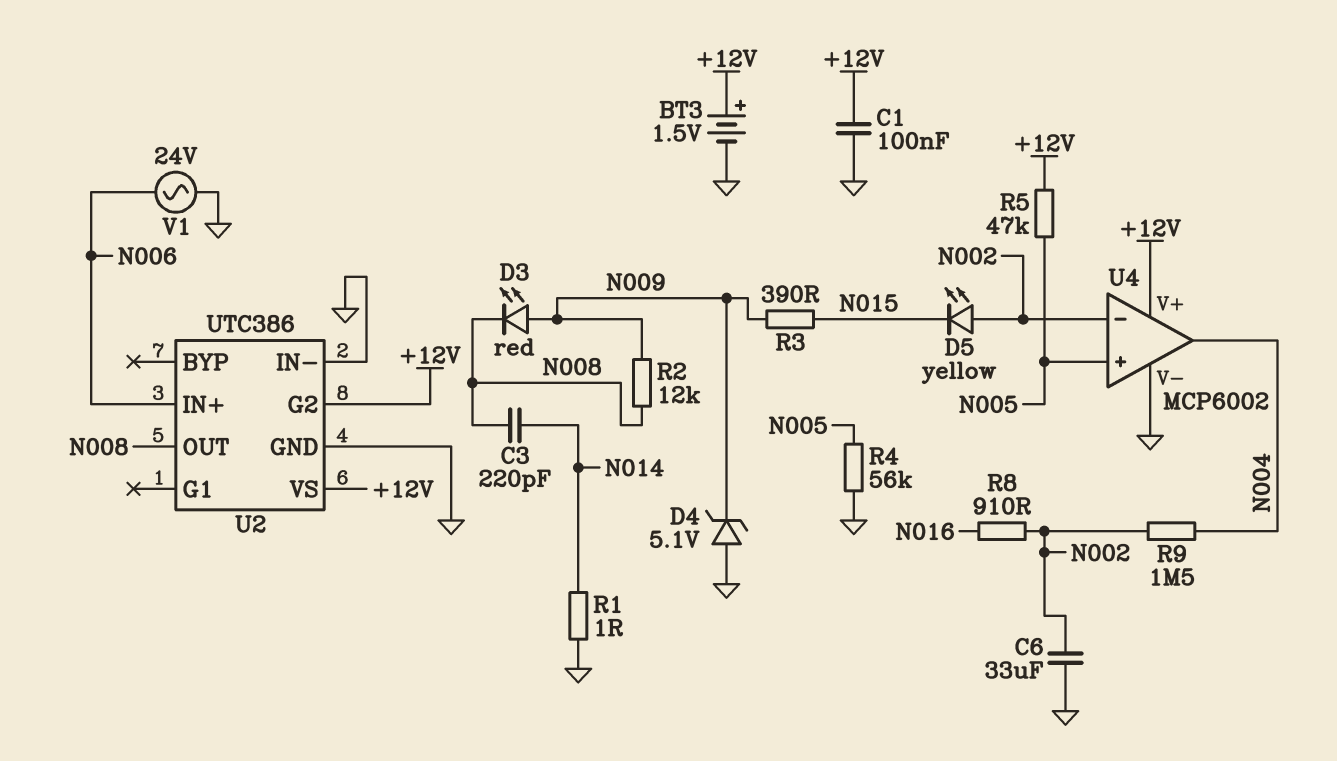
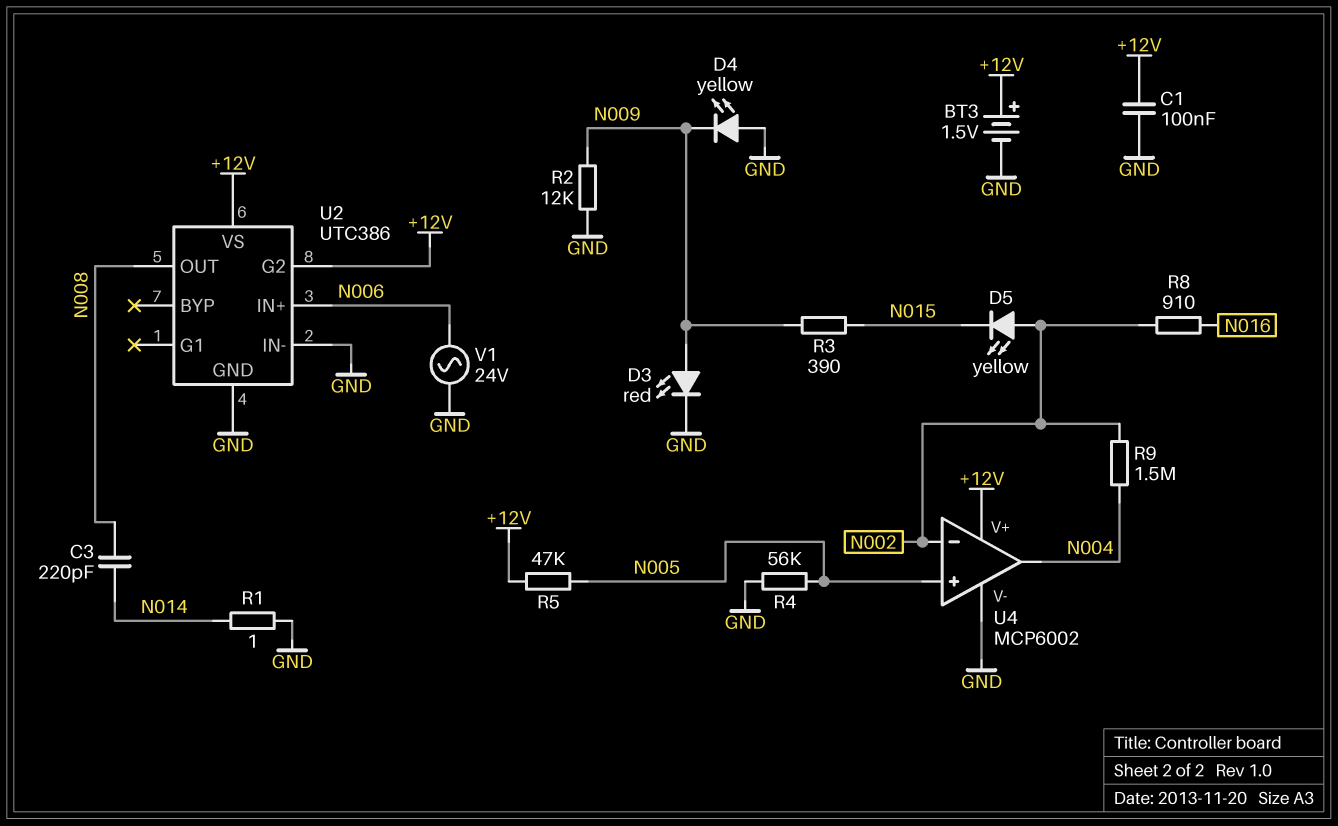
C6: 33uF (GND, N002) -> none
D3: LED red (A N009, K N008) -> LED red (A N009, K GND)
D4: zener 5.1V (A GND, K N009) -> LED yellow (A GND, K N009)
R2: 12k (N008, N009) -> 12k (GND, N009)

